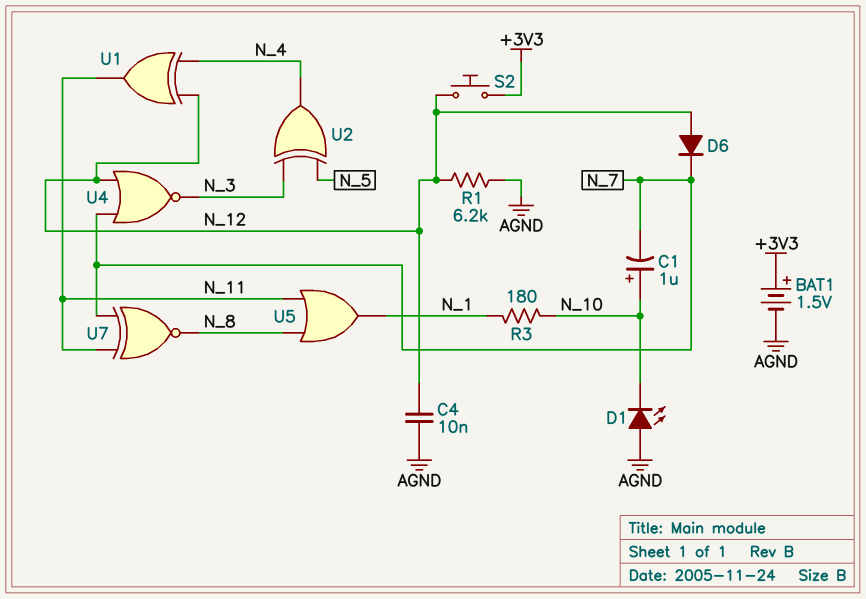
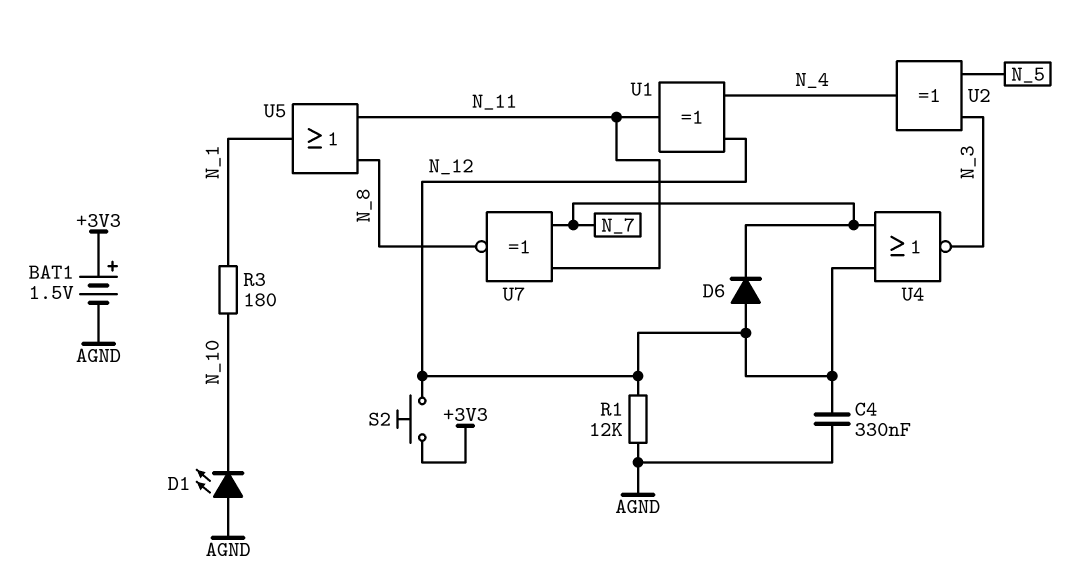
C1: 1uF (plus N_10, minus N_7) -> none
C4: 10nF (AGND, N_12) -> 330nF (AGND, N_12)
R1: 6.2k (AGND, N_12) -> 12k (AGND, N_12)

